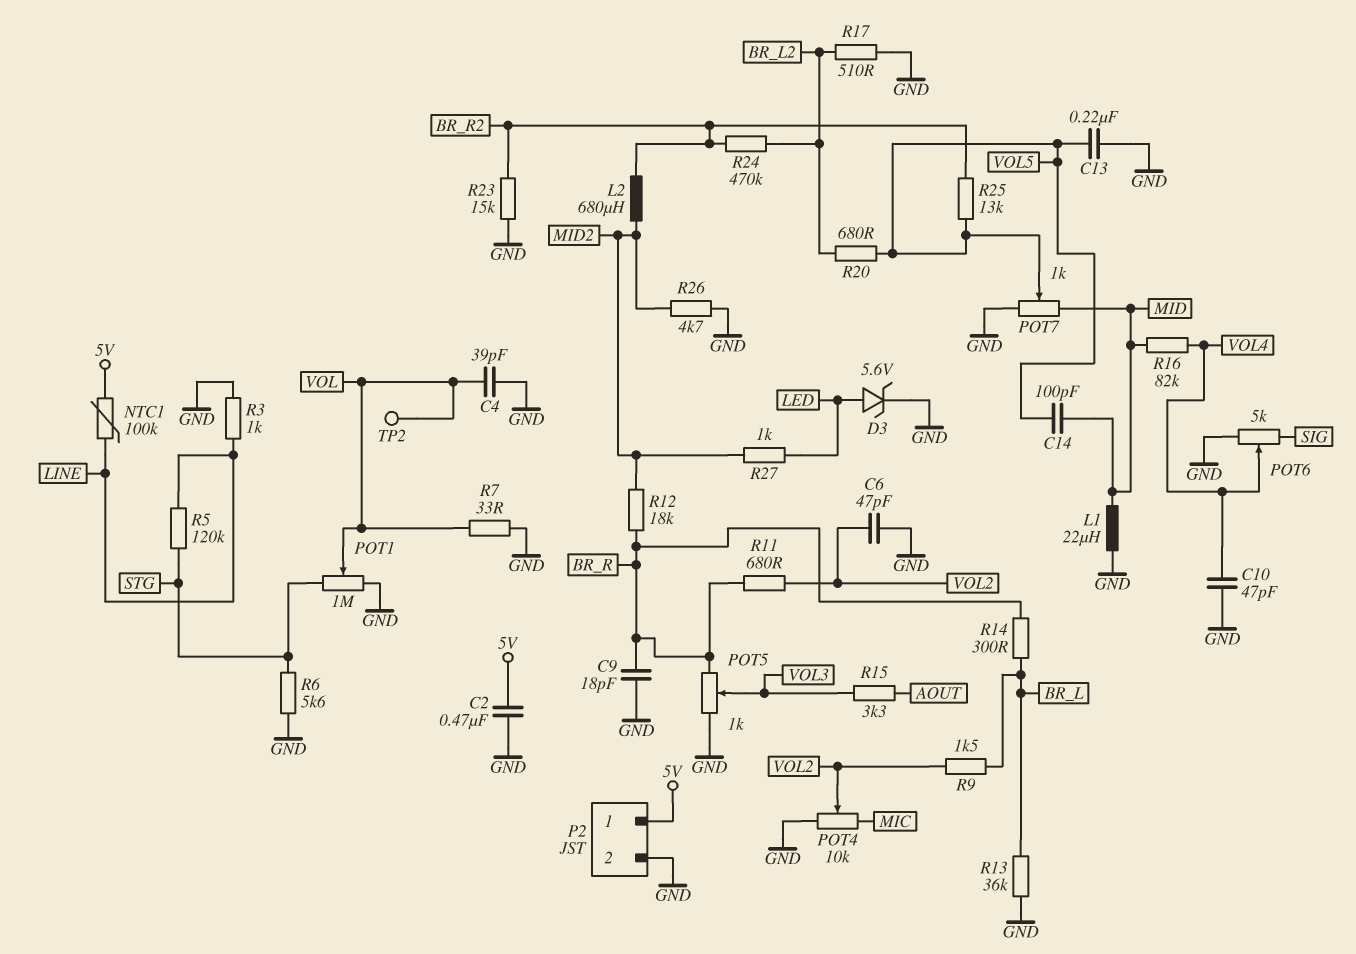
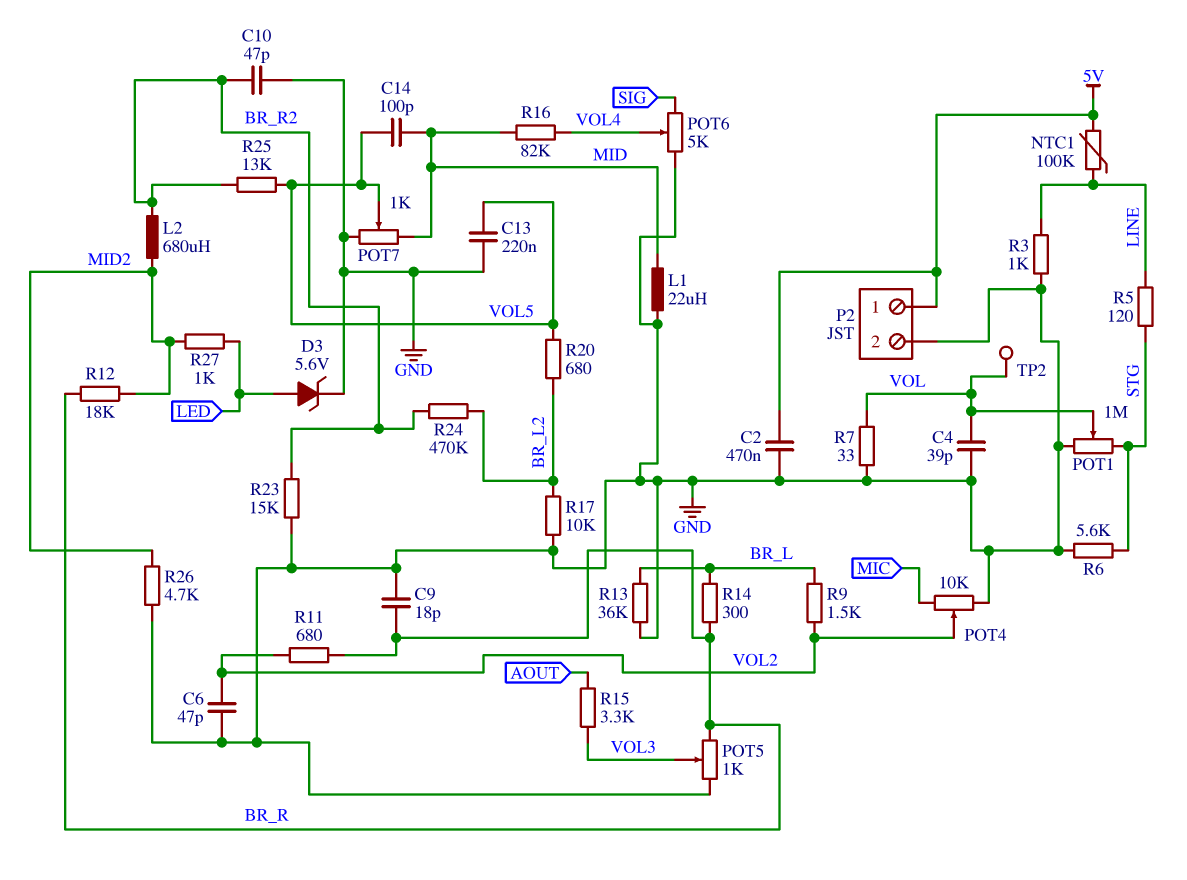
C10: 47pF (GND, VOL4) -> 47pF (BR_R2, GND)
R5: 120k (LINE, STG) -> 120 (LINE, STG)
R17: 510 (BR_L2, GND) -> 10k (BR_L2, GND)

